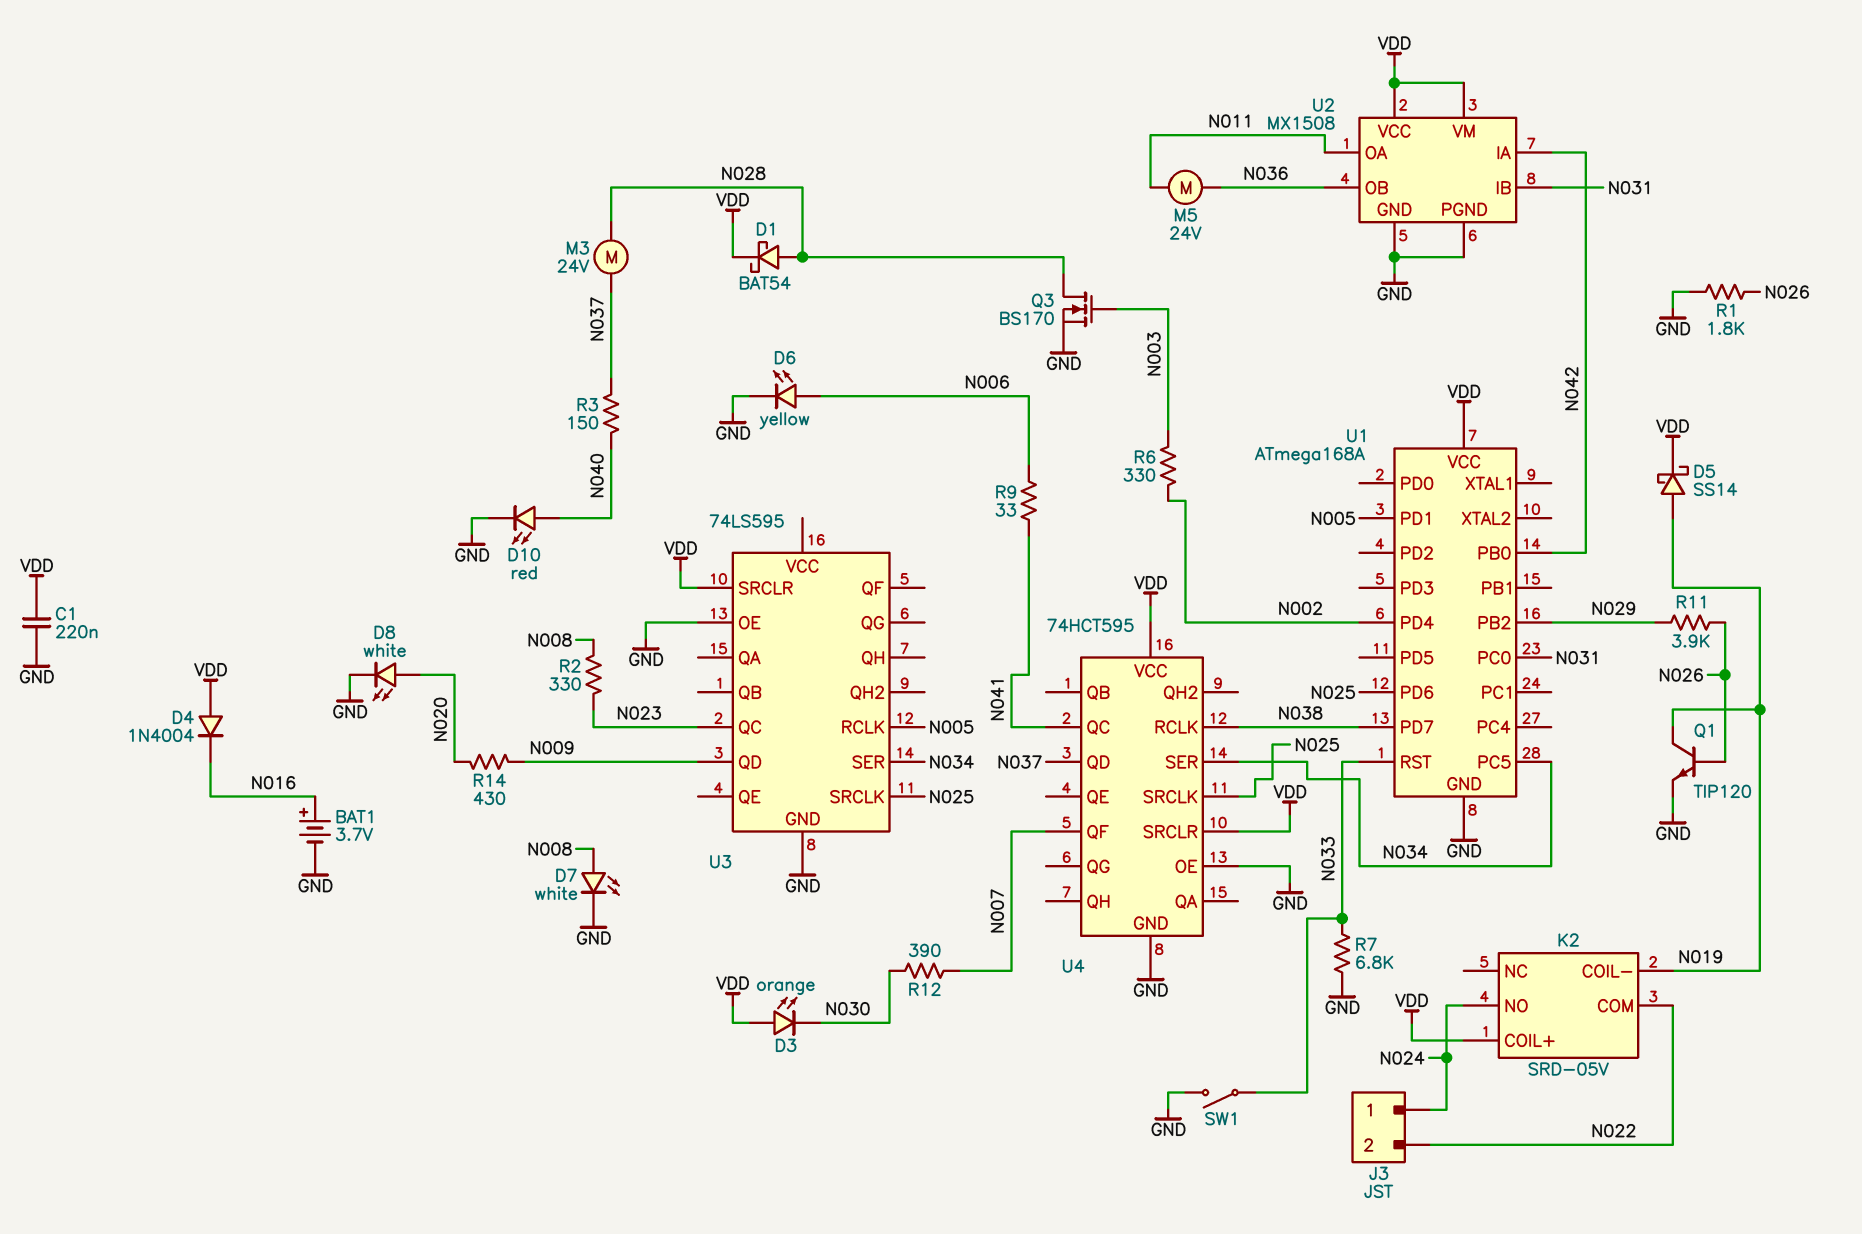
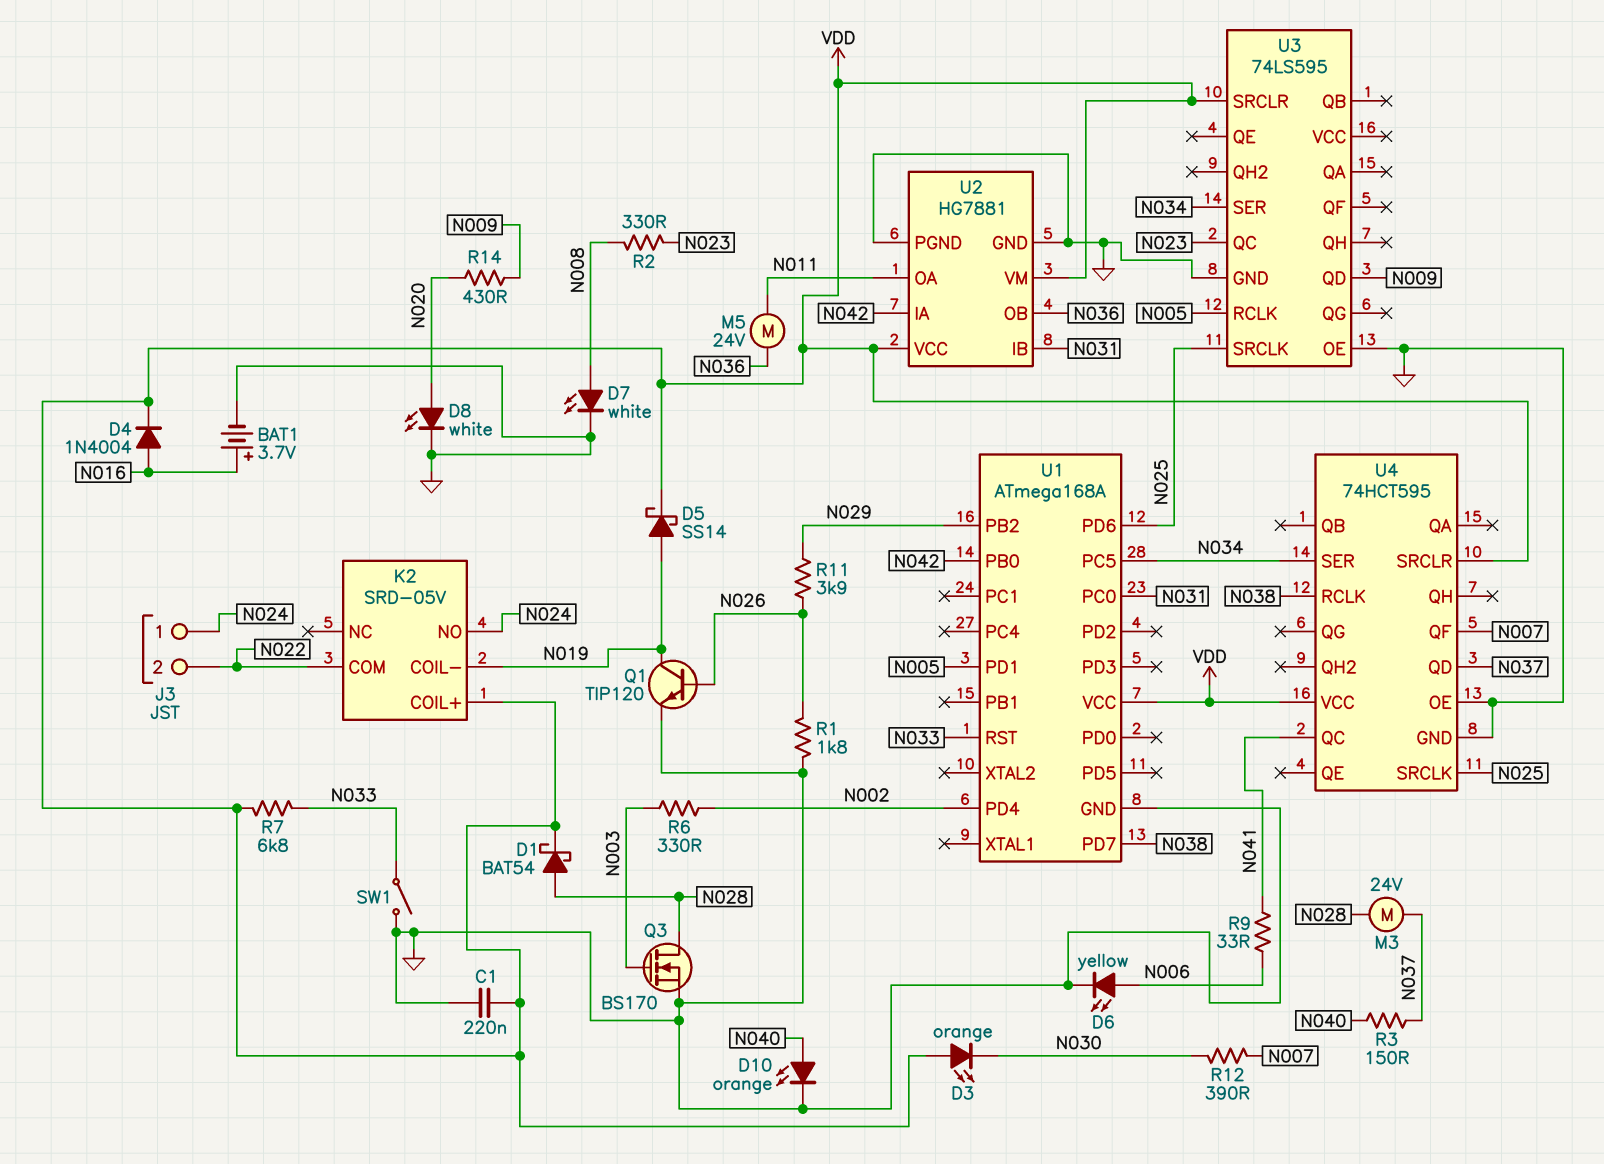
D4: diode 1N4004 (A VDD, K N016) -> diode 1N4004 (A N016, K VDD)
D10: LED red (A N040, K GND) -> LED orange (A N040, K GND)
R7: 6.8k (GND, N033) -> 6.8k (N033, VDD)
U2: MX1508 -> HG7881

